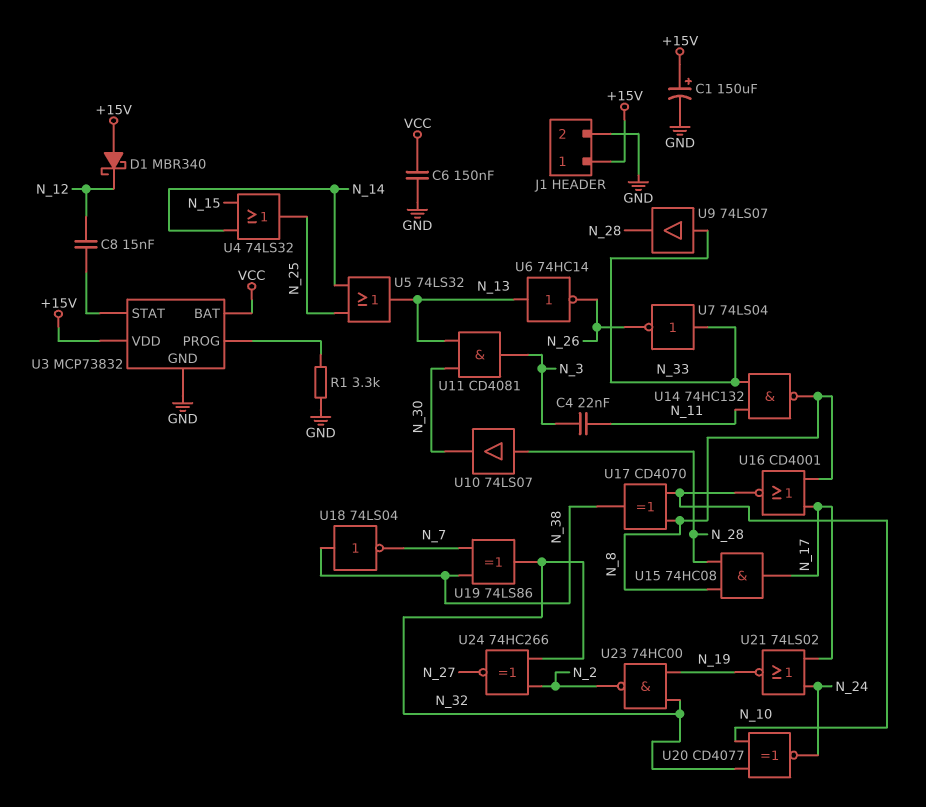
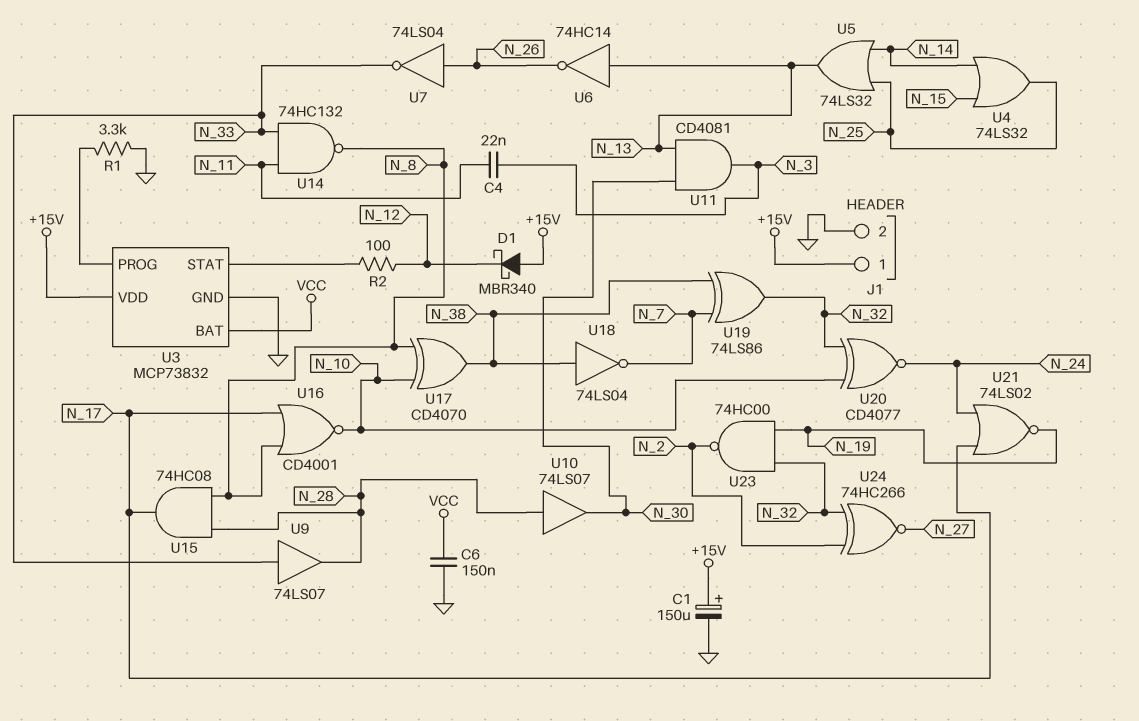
C8: 15nF (N_12, U3/STAT) -> none
R2: none -> 100 (N_12, U3/STAT)
U7: NOT 74LS04 (in N_33, out N_26) -> NOT 74LS04 (in N_26, out N_33)

